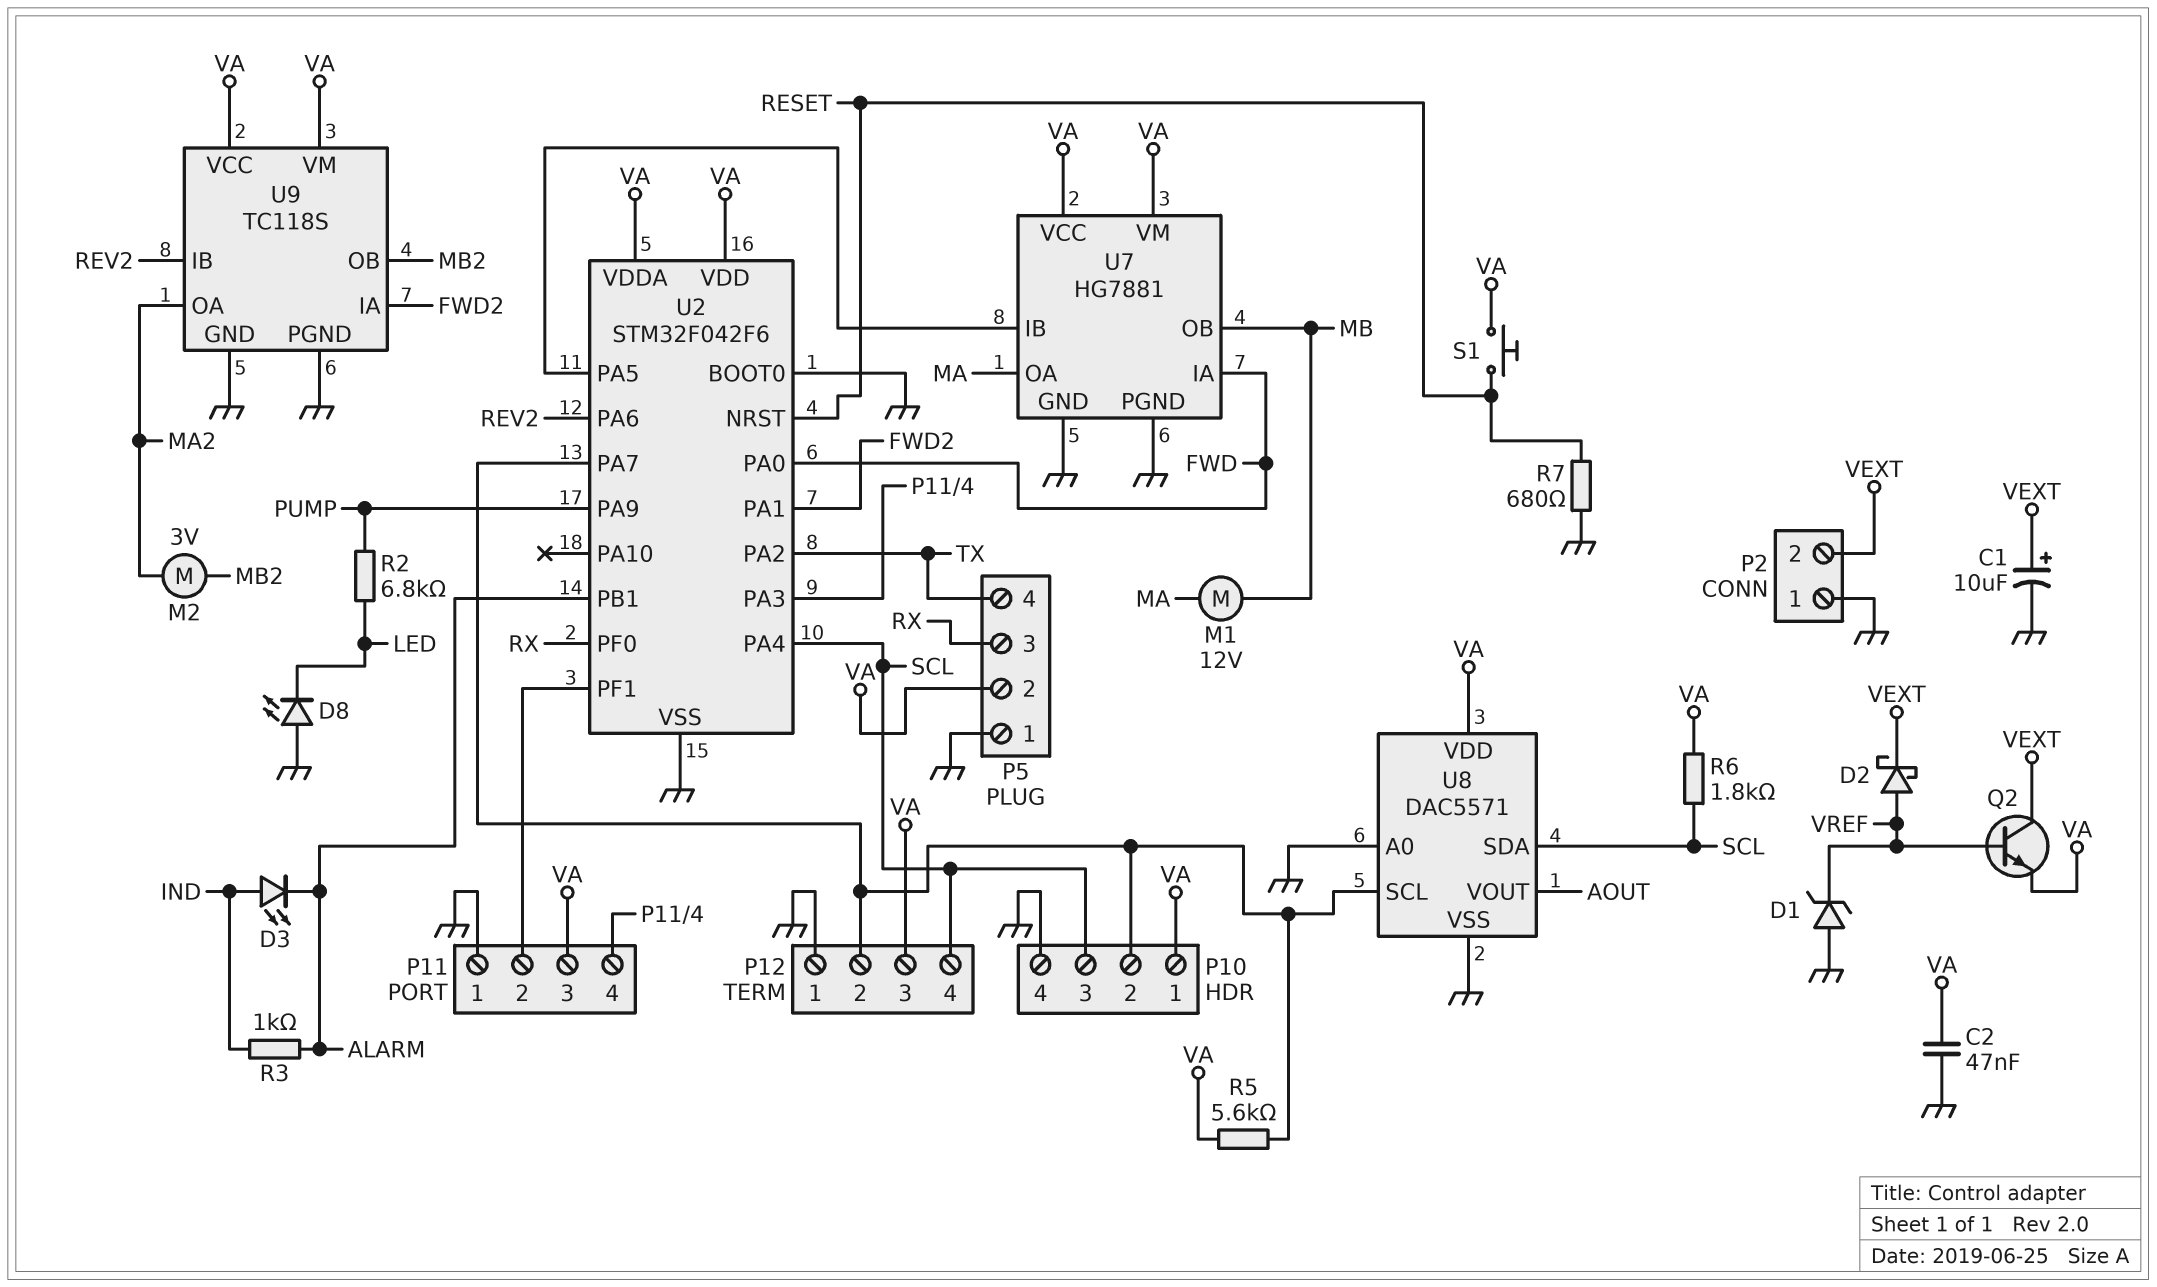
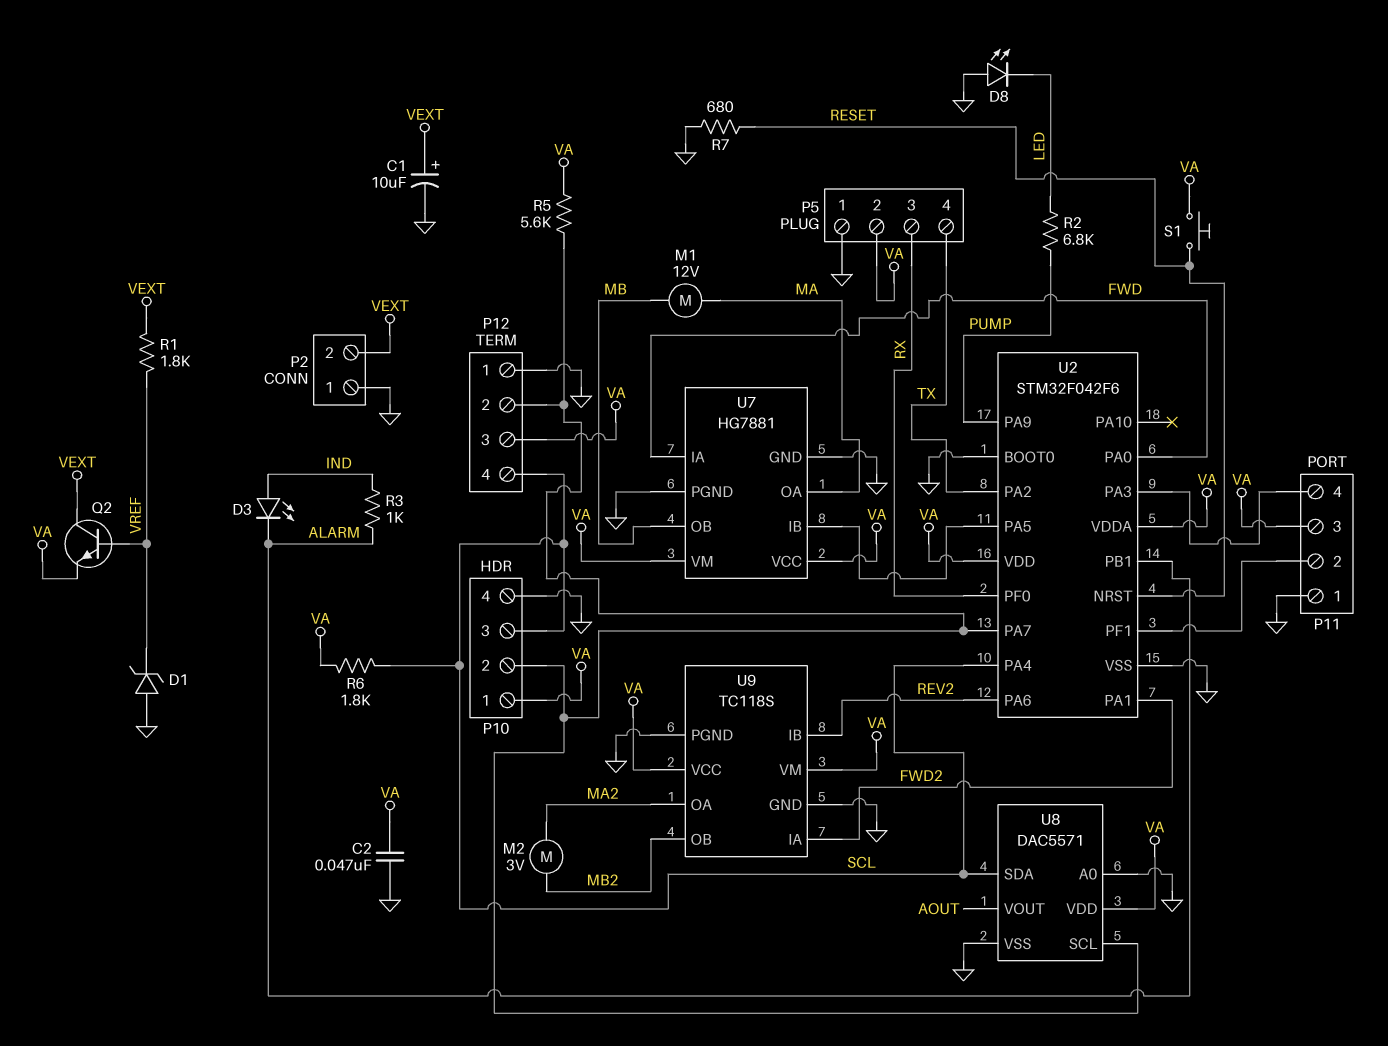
D2: schottky (A VREF, K VEXT) -> none
R1: none -> 1.8k (VEXT, VREF)

